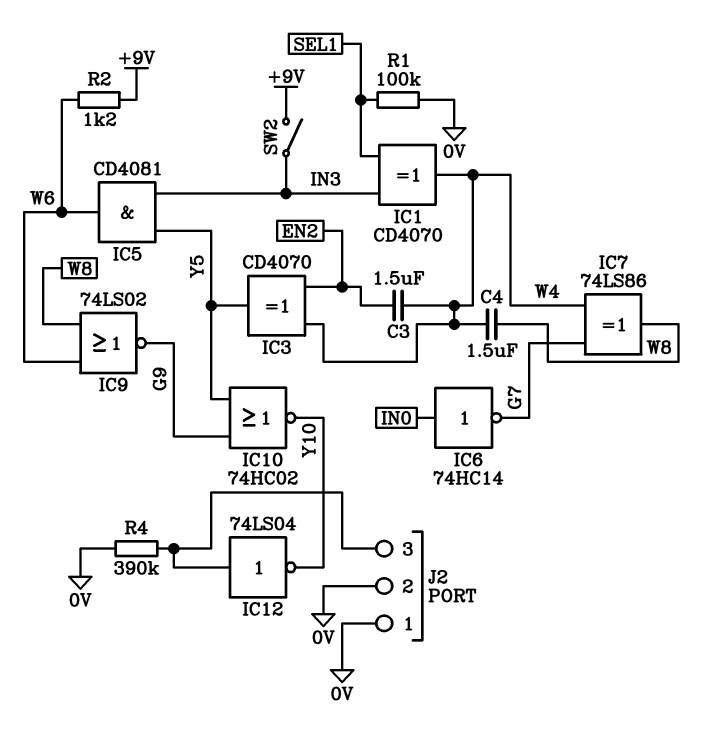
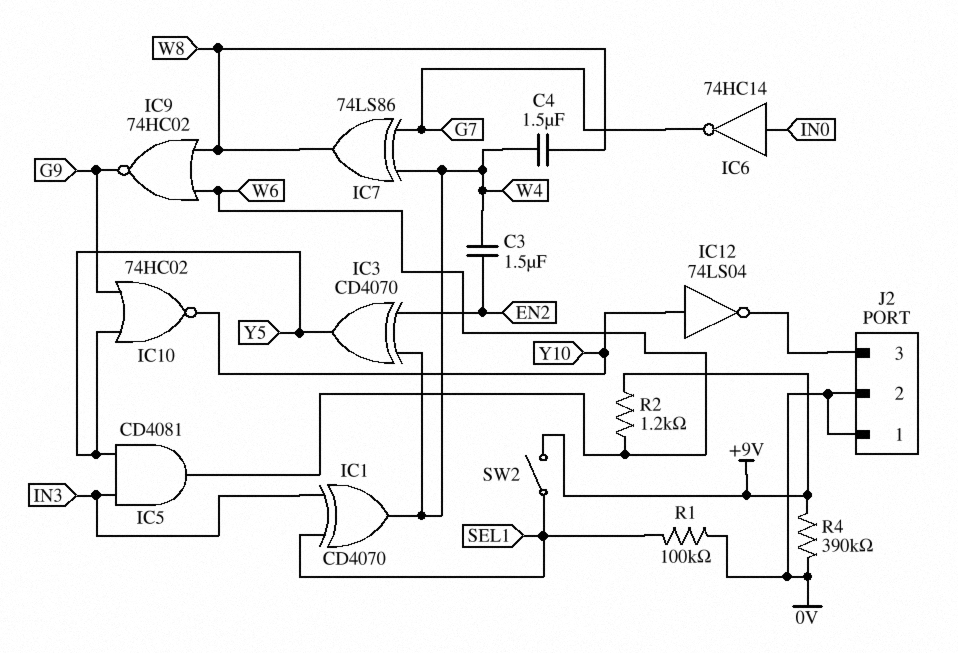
IC9: NOR 74LS02 (in W6, in W8, out G9) -> NOR 74HC02 (in W6, in W8, out G9)
IC12: NOT 74LS04 (in J2/3, out Y10) -> NOT 74LS04 (in Y10, out J2/3)
R4: 390k (0V, J2/3) -> 390k (+9V, 0V)
SW2: switch (+9V, IN3) -> switch (+9V, SEL1)

